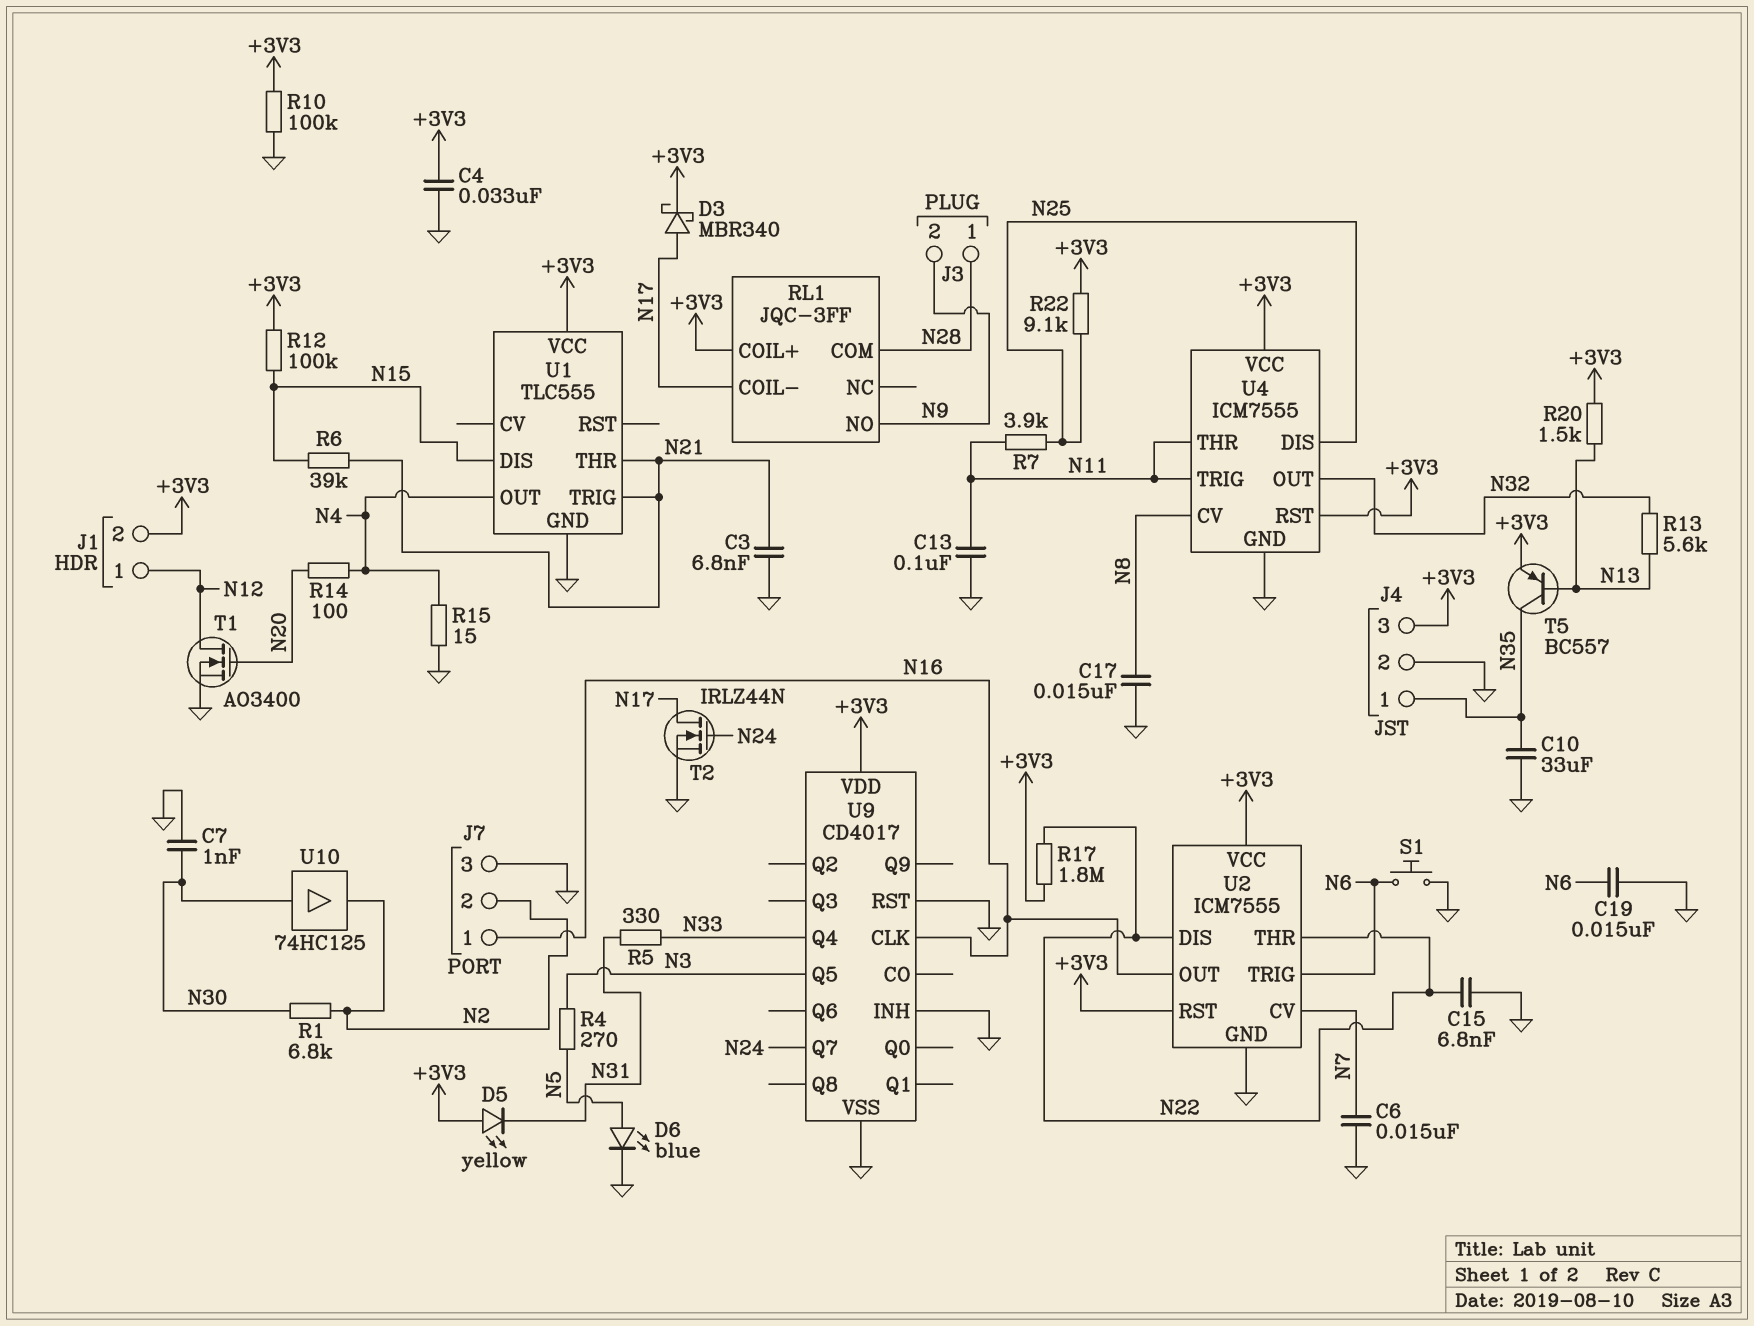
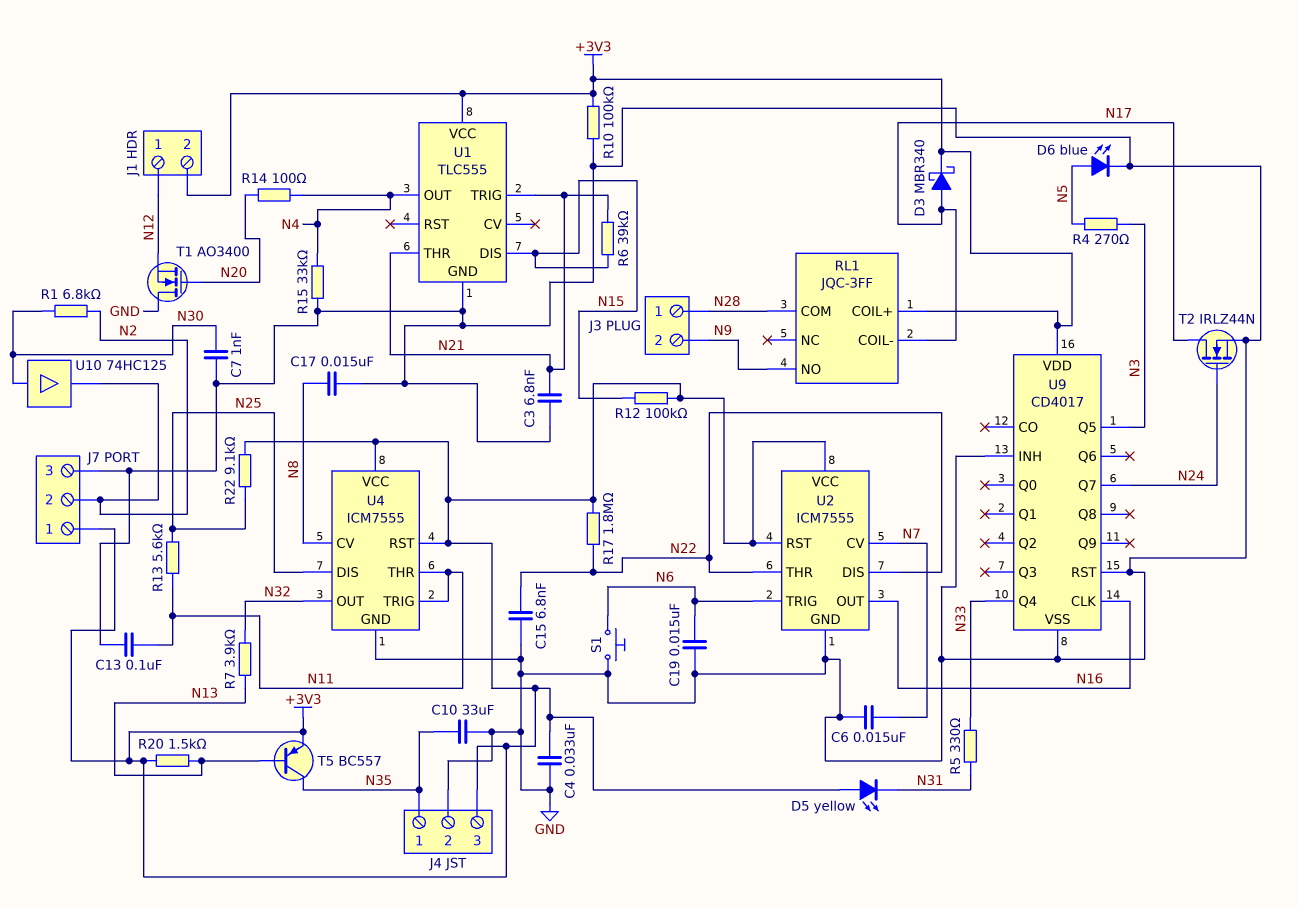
J7 pin 1: N16 -> +3V3
R7: 3.9k (N11, N25) -> 3.9k (N13, N32)
R13: 5.6k (N13, N32) -> 5.6k (N11, N25)
R15: 15 (GND, N4) -> 33k (GND, N4)
T1: NMOS AO3400 (G N20, D N12, S GND) -> NMOS AO3400 (G N20, D GND, S N12)

